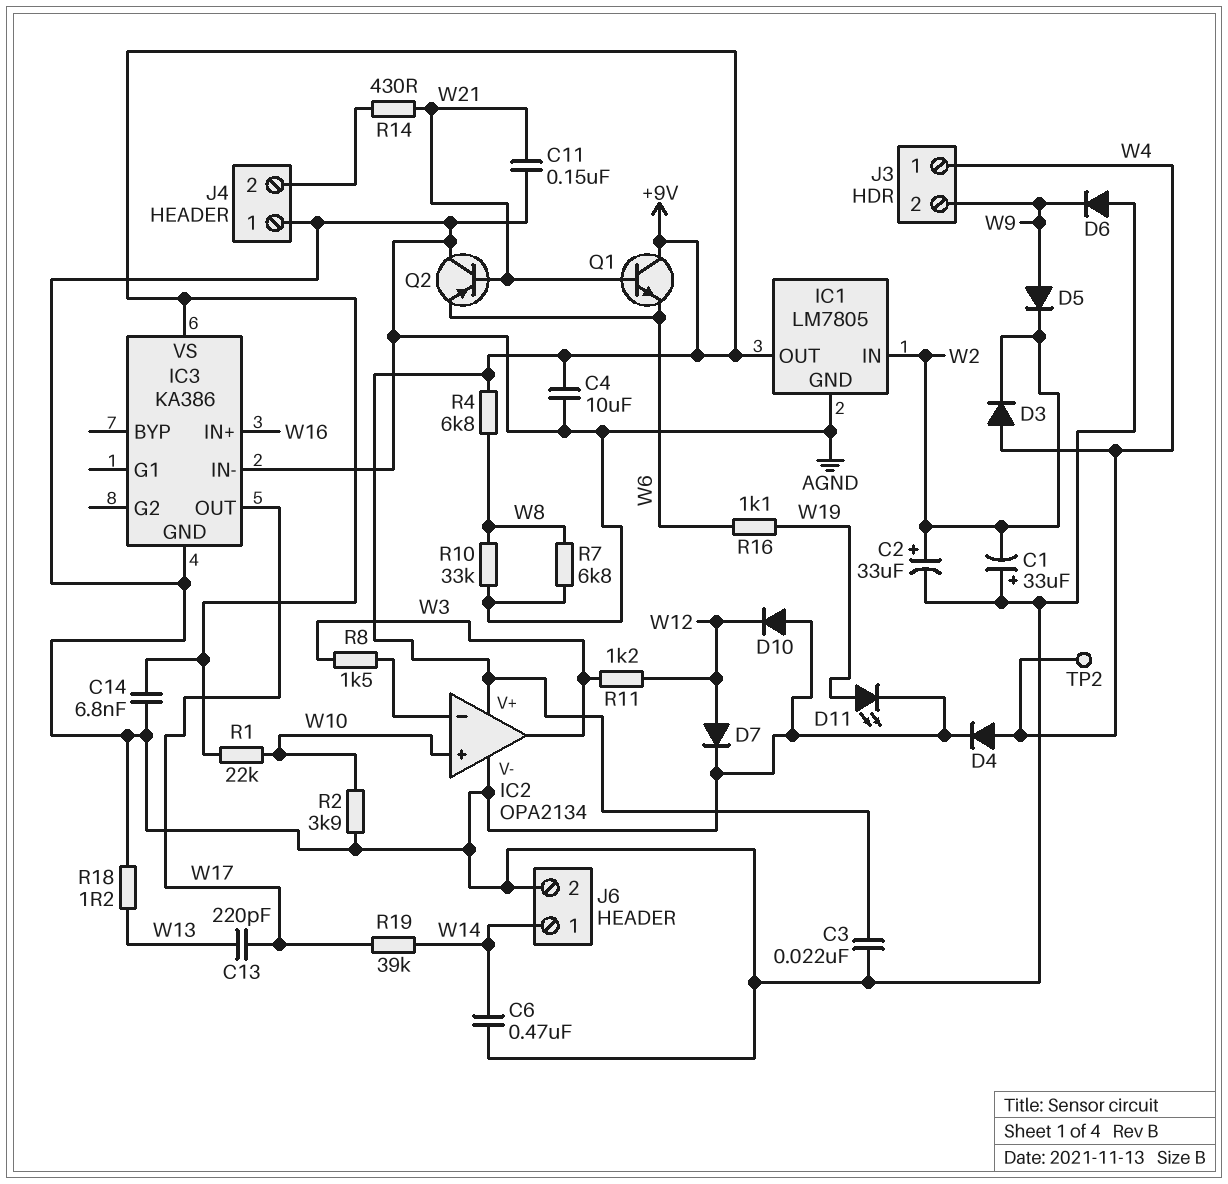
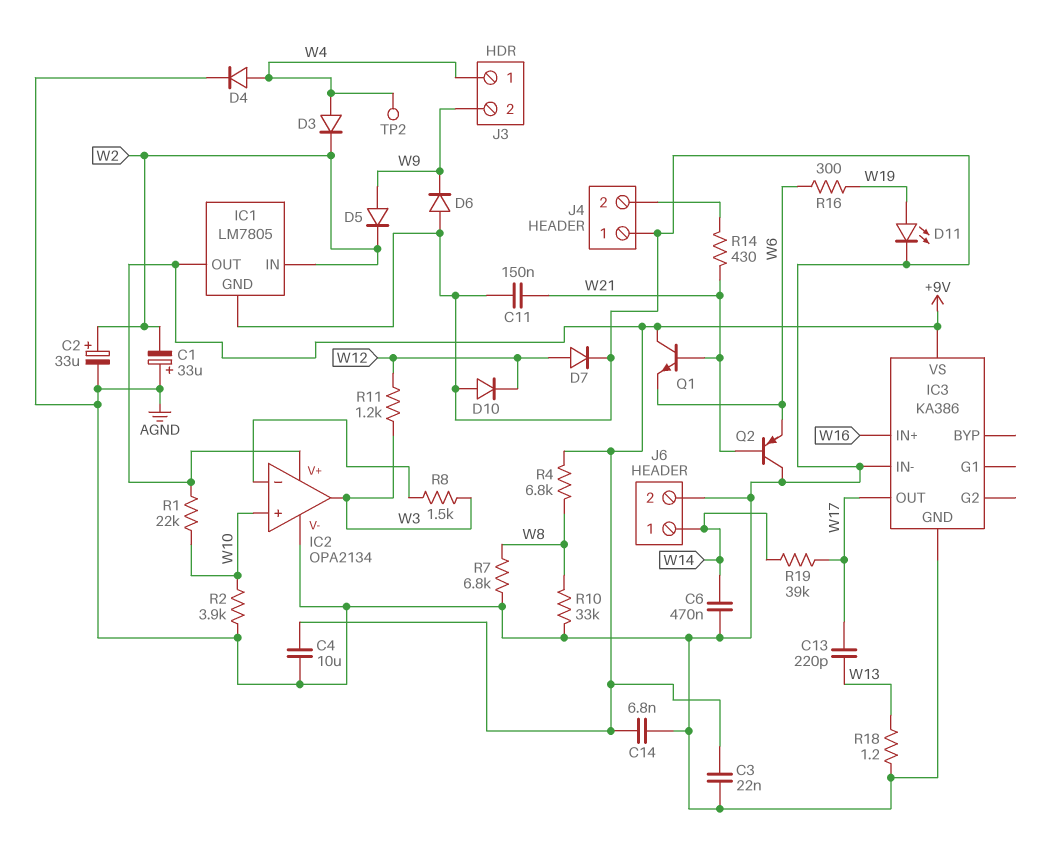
R16: 1.1k (W6, W19) -> 300 (W6, W19)

